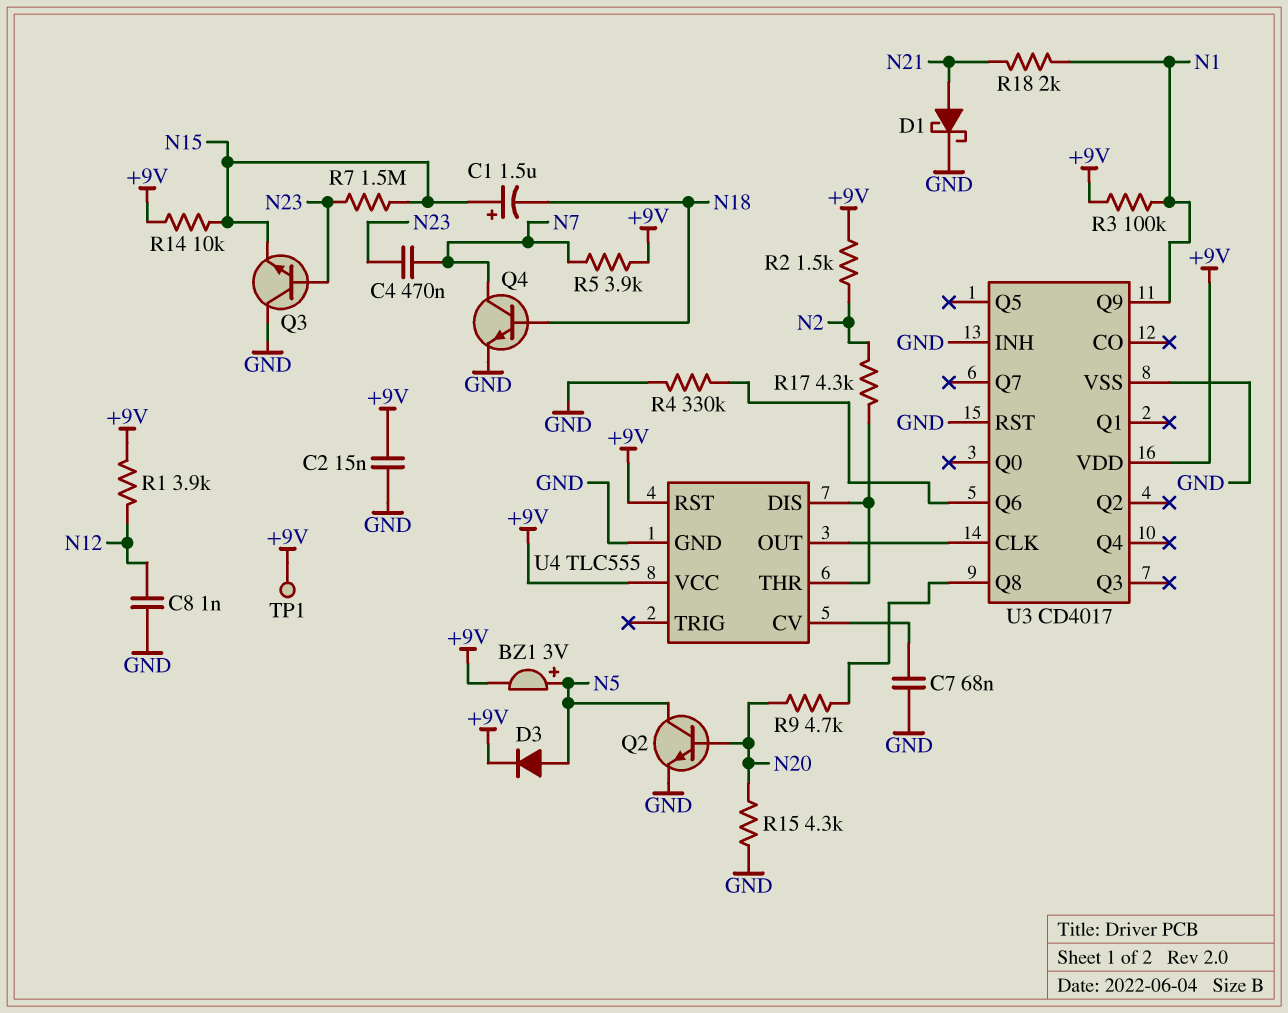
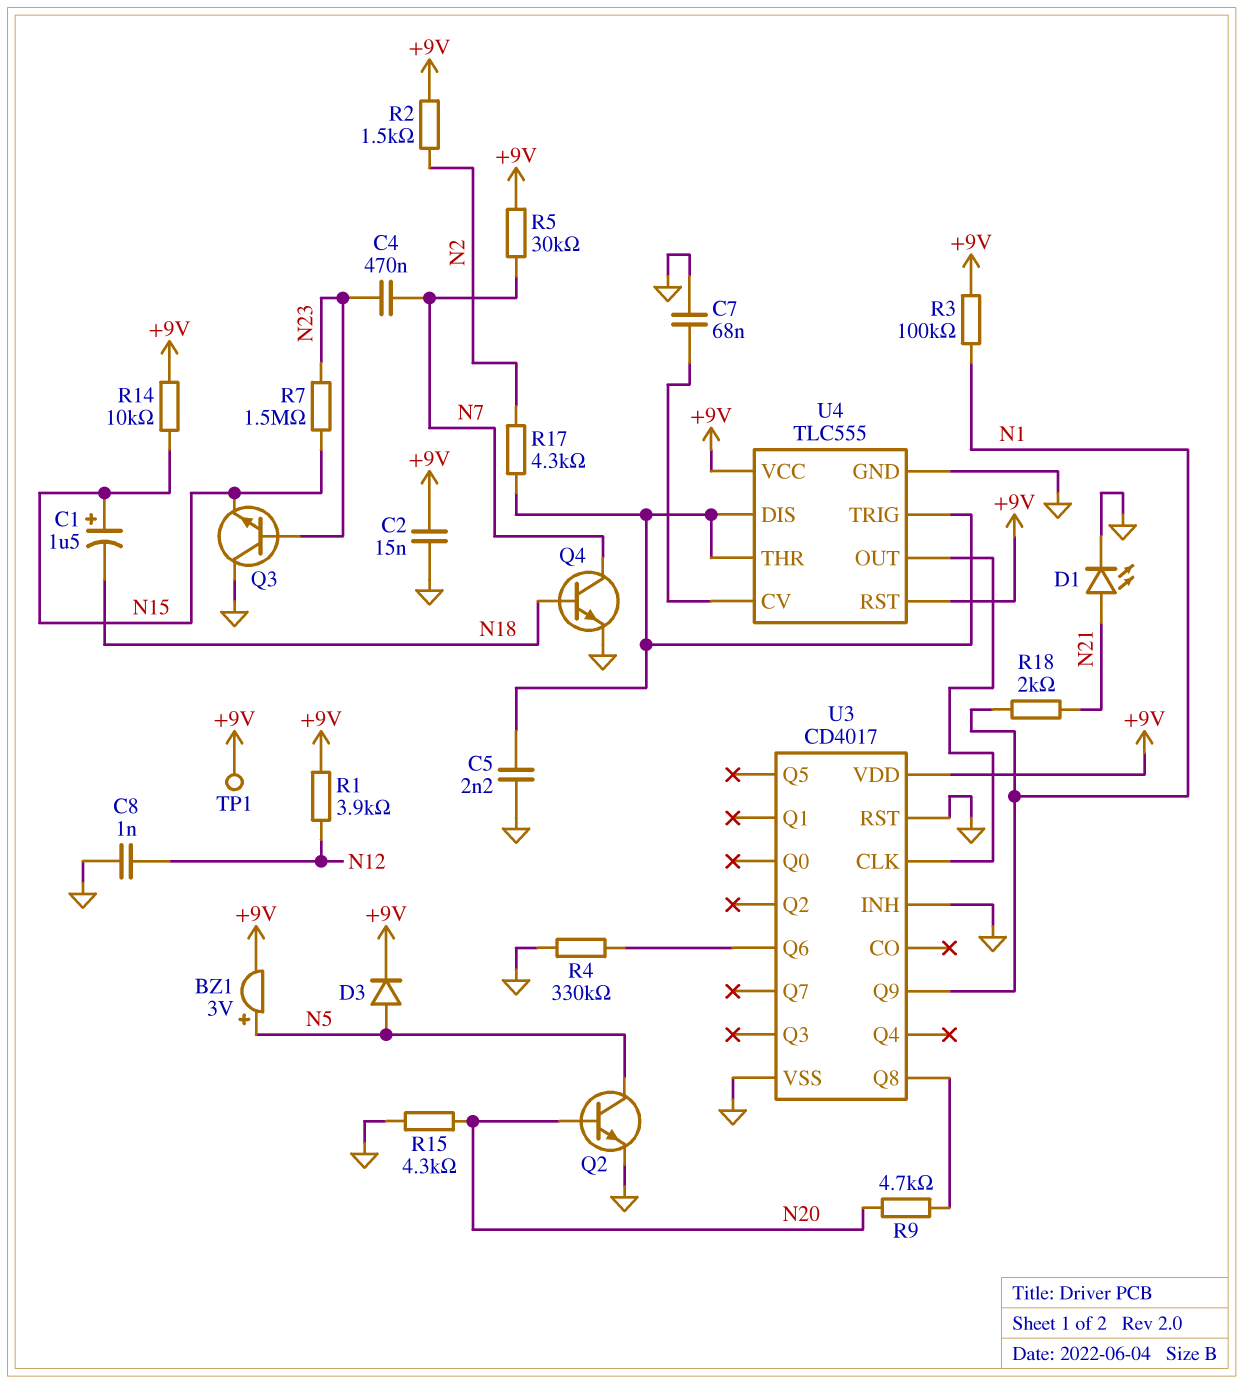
C5: none -> 2.2nF (GND, U4/DIS)
D1: schottky (A N21, K GND) -> LED (A N21, K GND)
R5: 3.9k (+9V, N7) -> 30k (+9V, N7)
U4 pin TRIG: none -> U4/DIS

